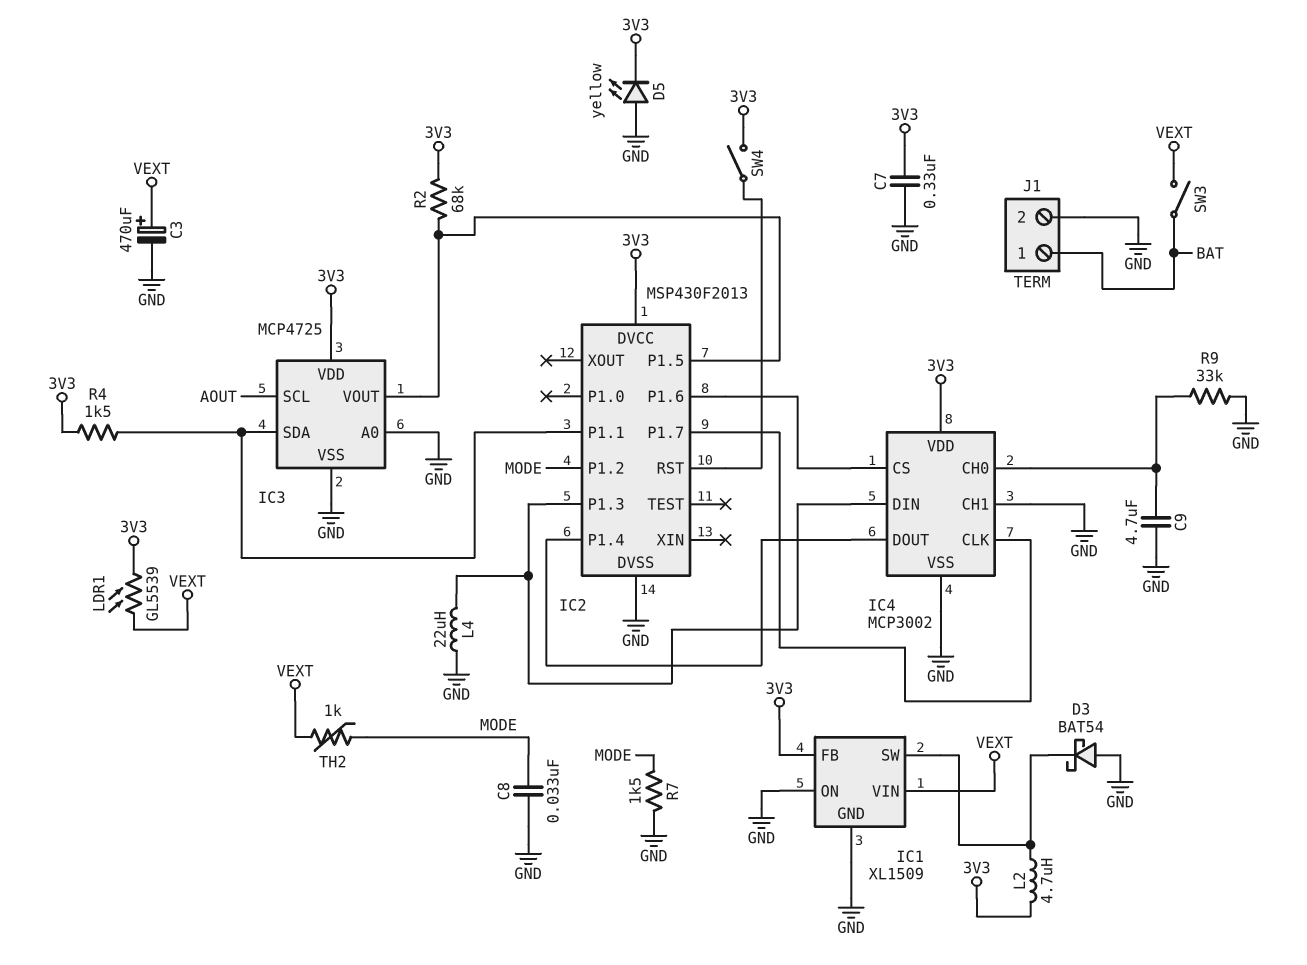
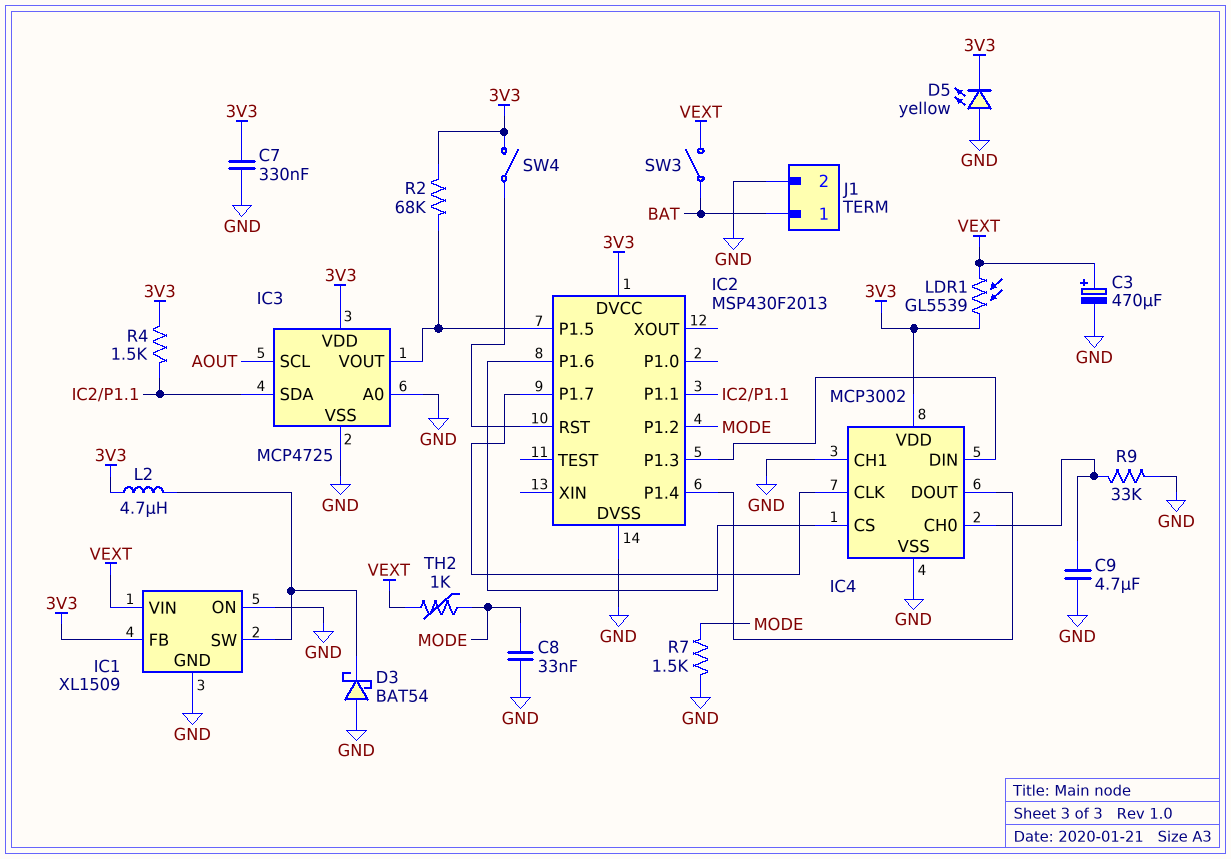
L4: 22uH (GND, IC2/P1.3) -> none

